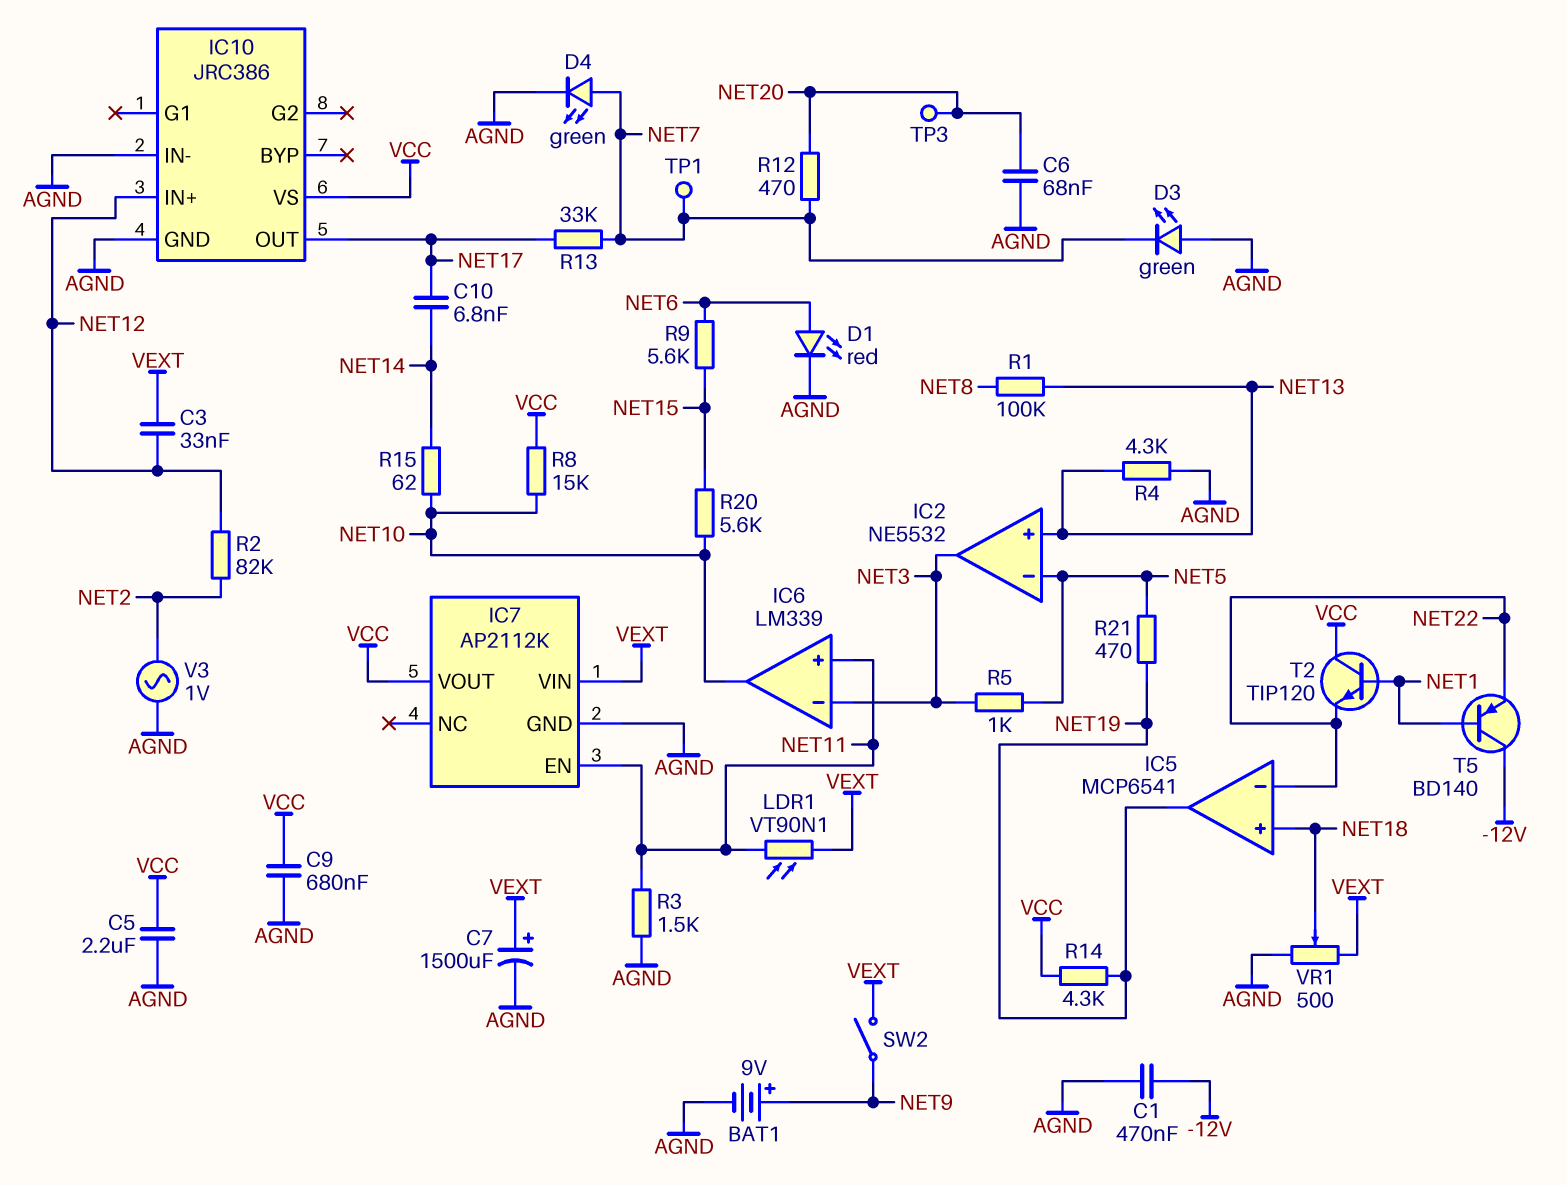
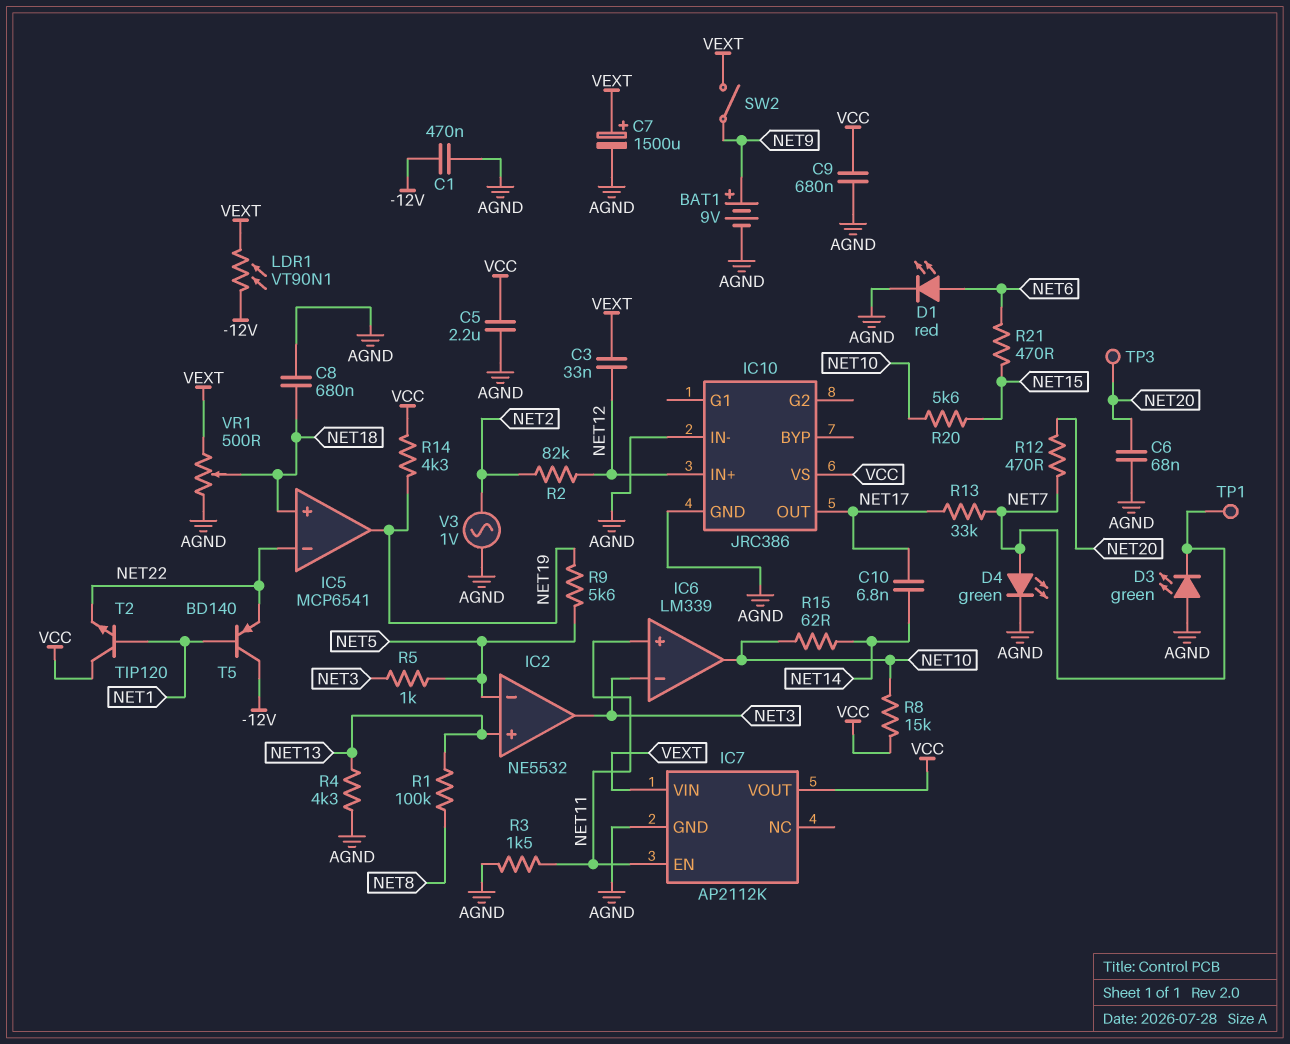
C8: none -> 680nF (AGND, NET18)
LDR1: VT90N1 (NET11, VEXT) -> VT90N1 (-12V, VEXT)
R9: 5.6k (NET6, NET15) -> 5.6k (NET5, NET19)
R21: 470 (NET5, NET19) -> 470 (NET6, NET15)

